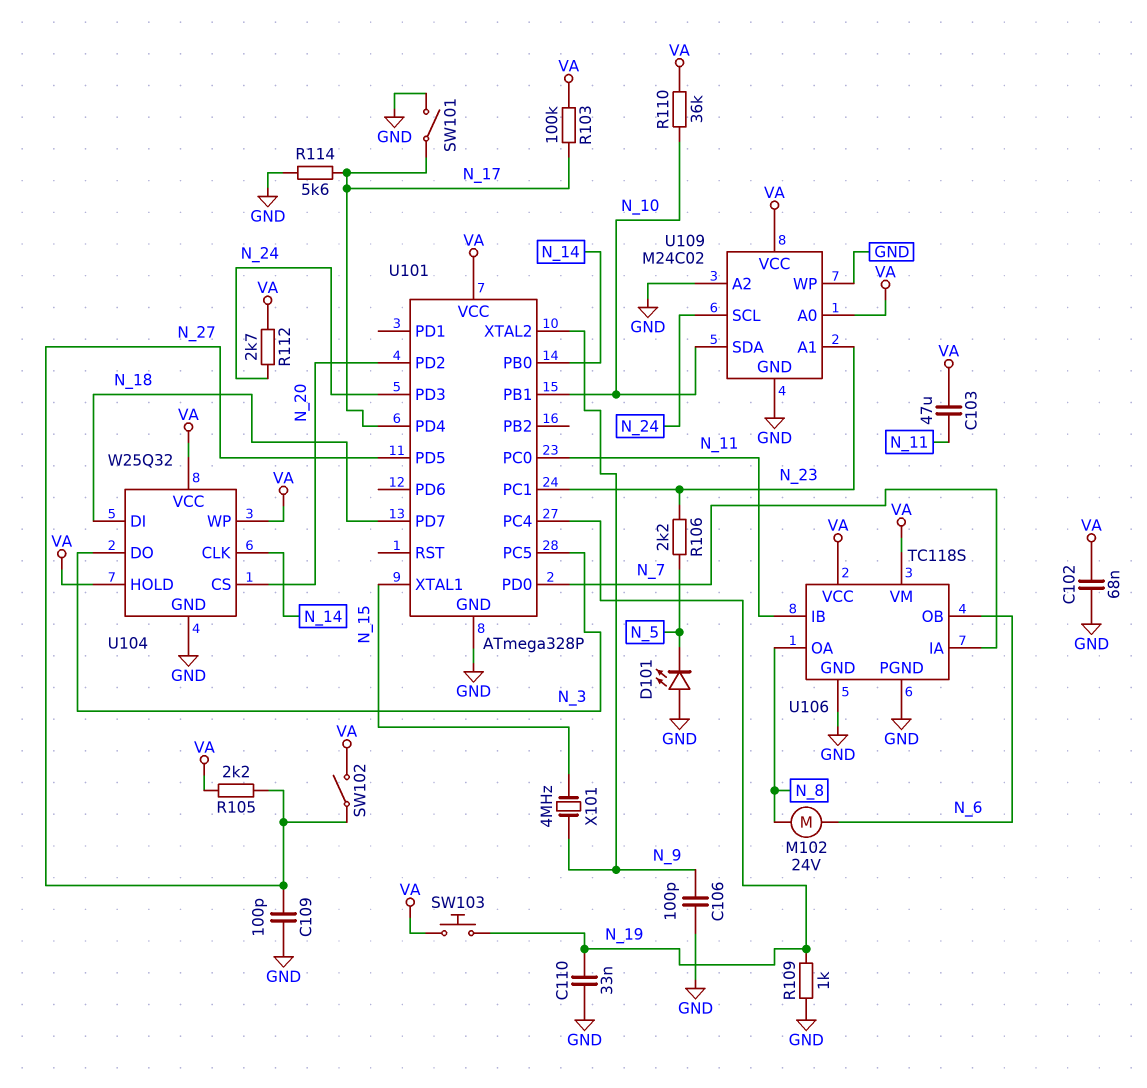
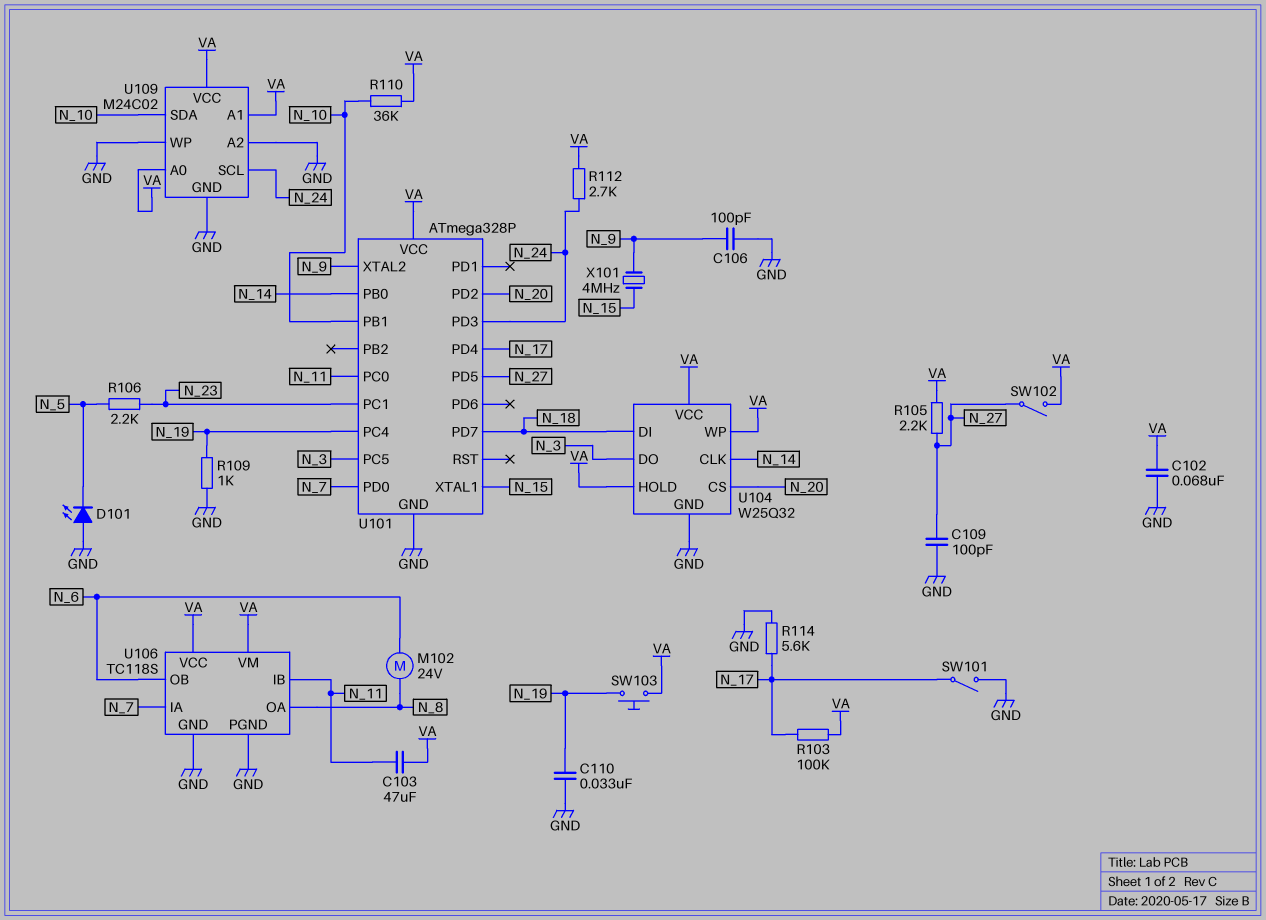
U109 pin A1: N_23 -> VA

